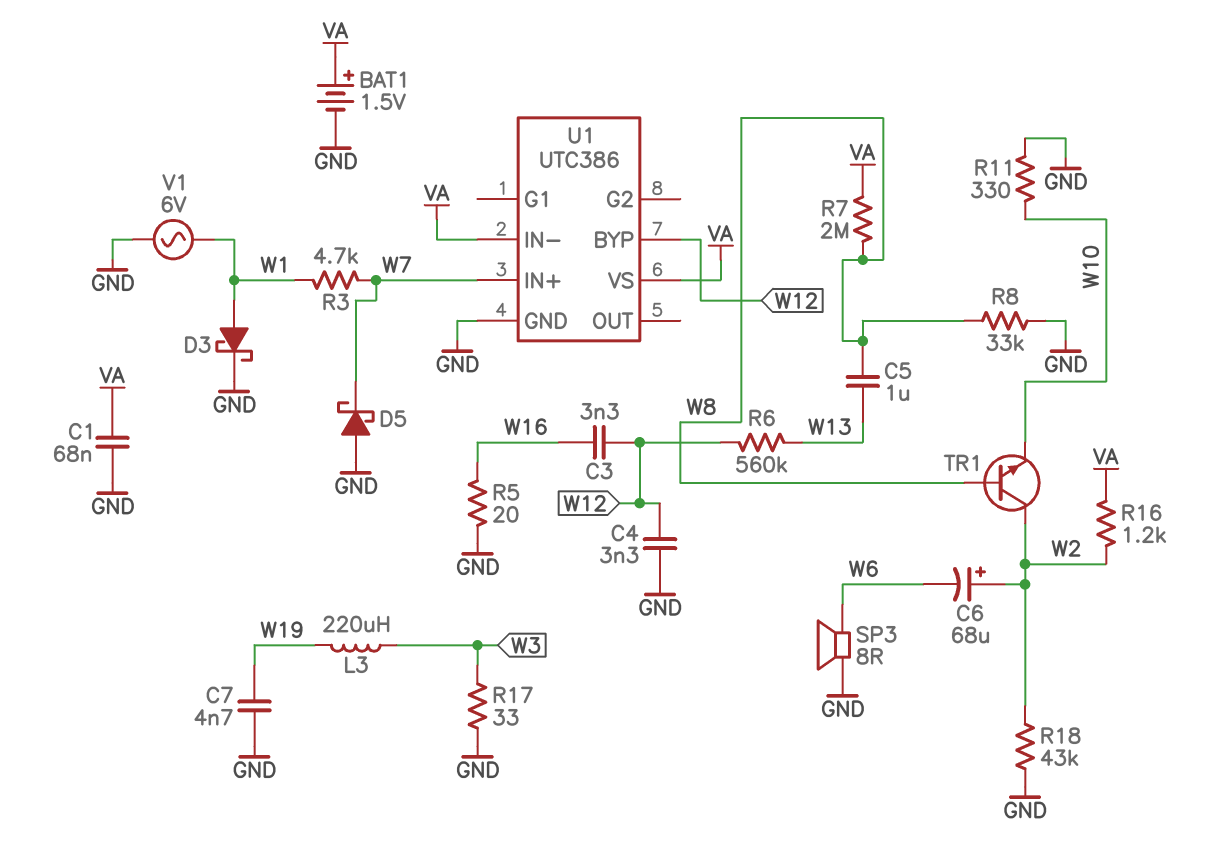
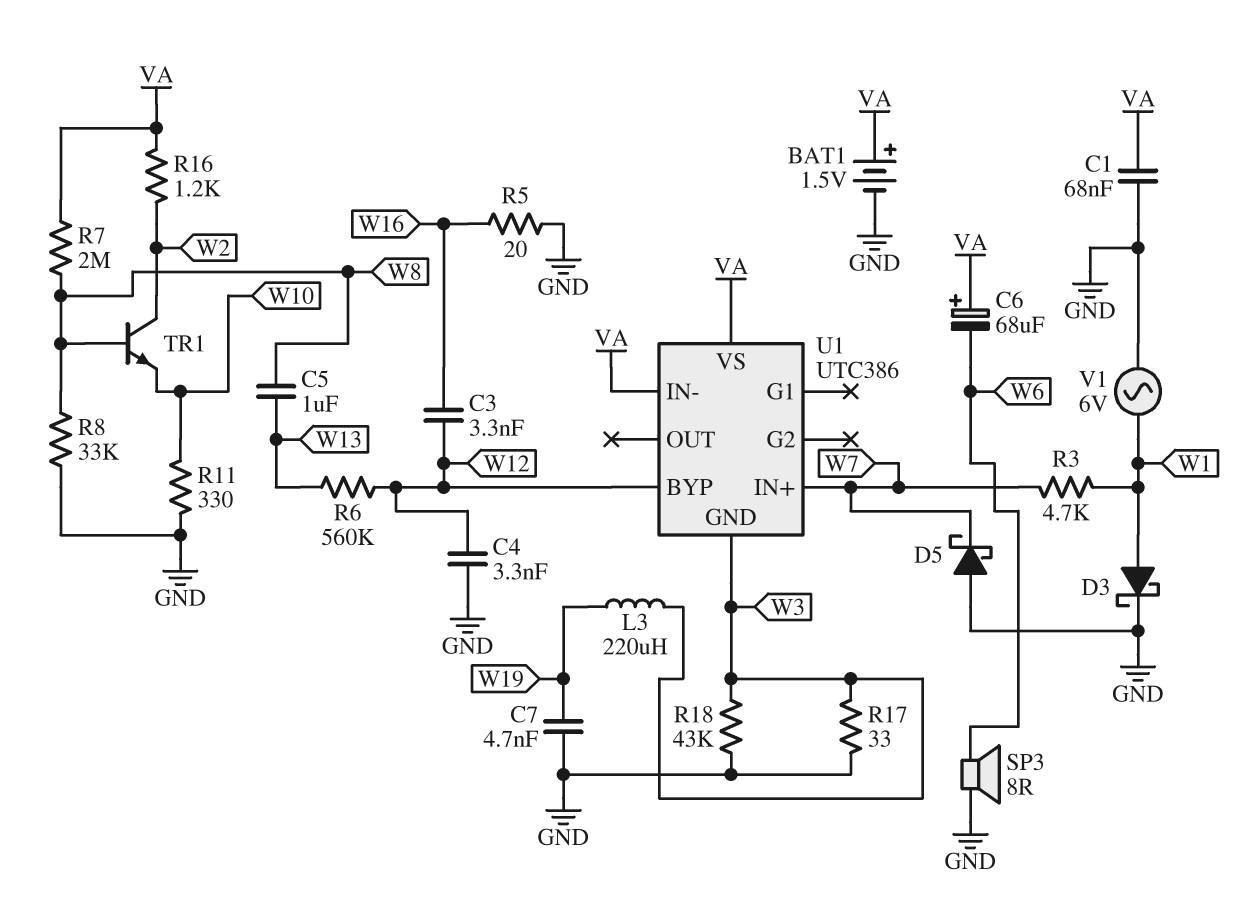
C6: 68uF (plus W2, minus W6) -> 68uF (plus VA, minus W6)
R18: 43k (GND, W2) -> 43k (GND, W3)
U1 pin GND: GND -> W3

